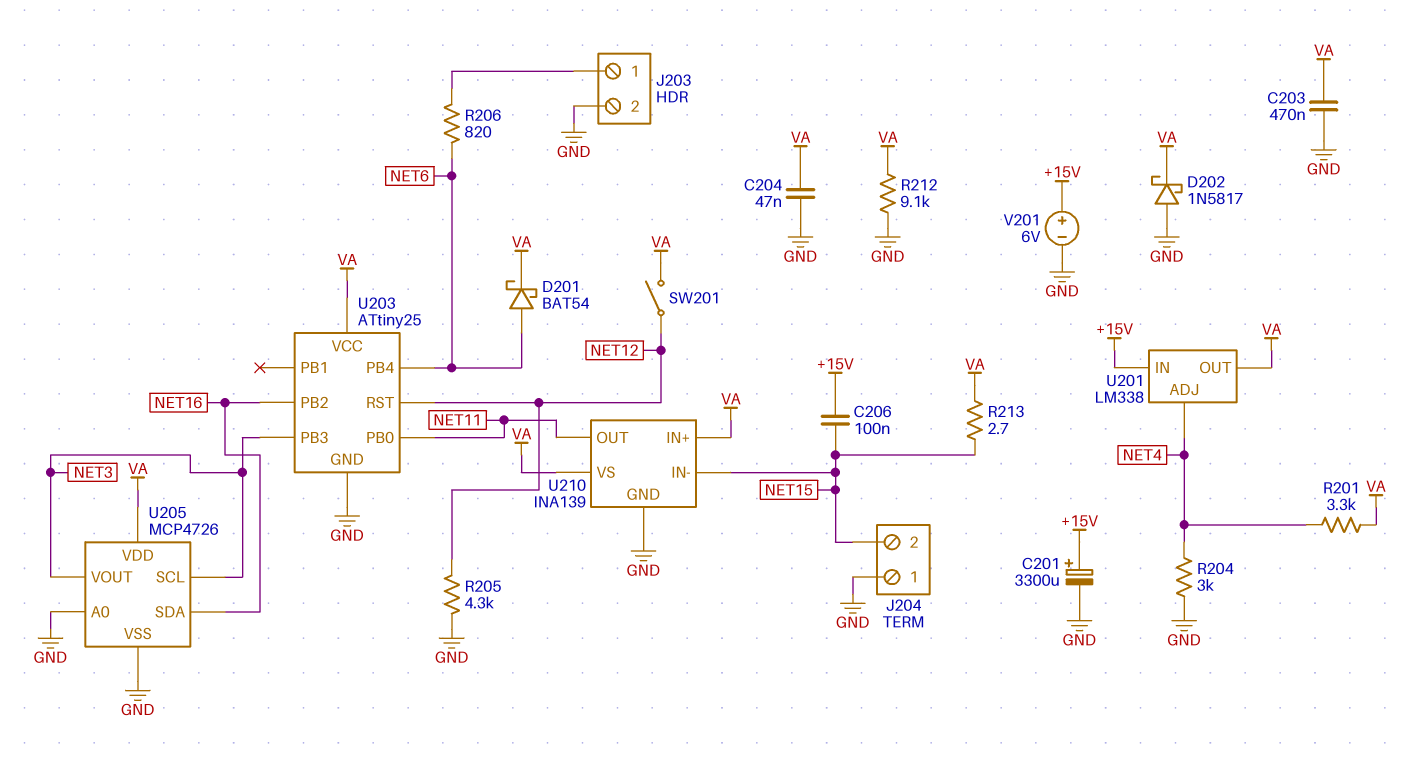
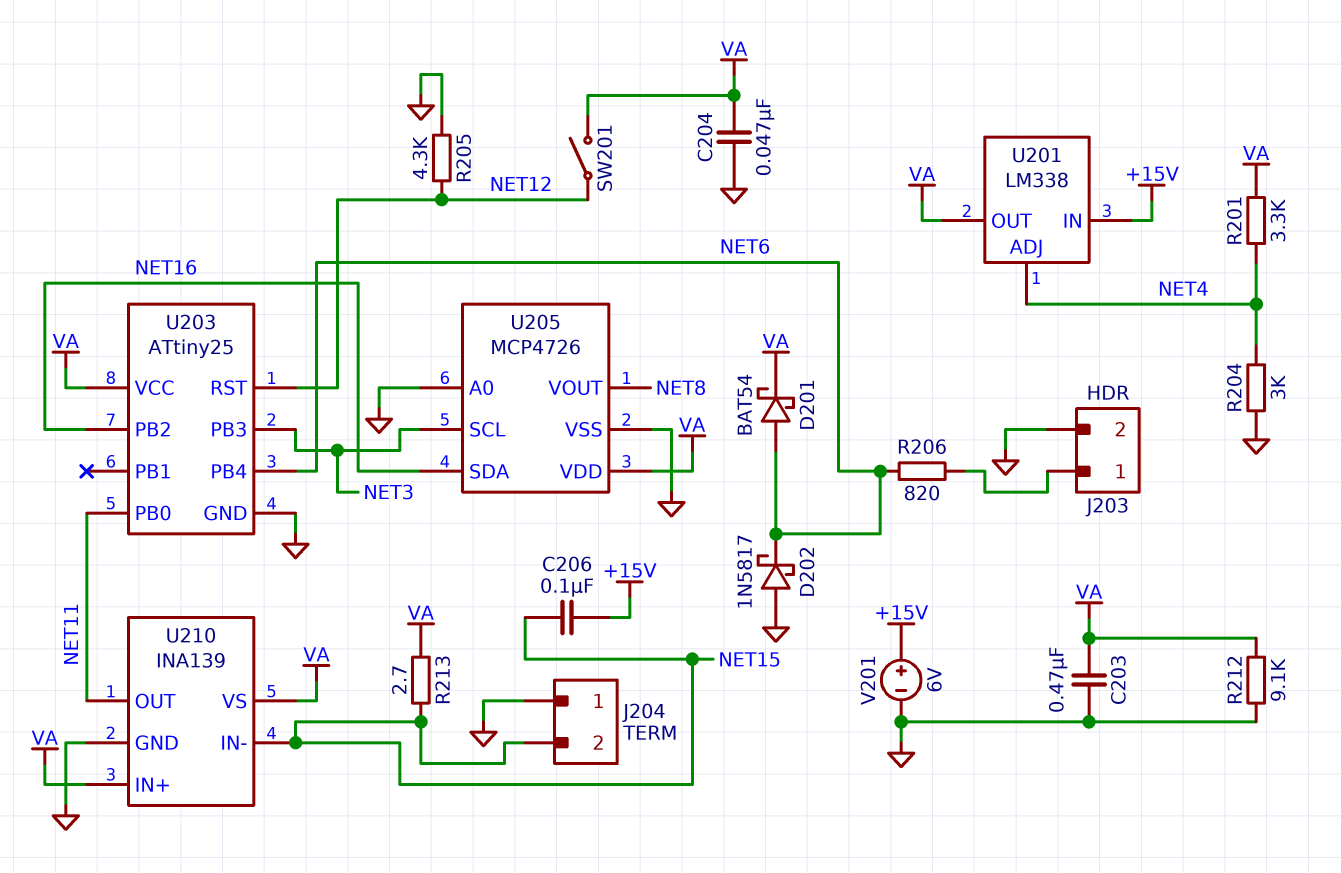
C201: 3300uF (plus +15V, minus GND) -> none
D202: schottky 1N5817 (A GND, K VA) -> schottky 1N5817 (A GND, K NET6)
U205 pin VOUT: NET3 -> NET8

